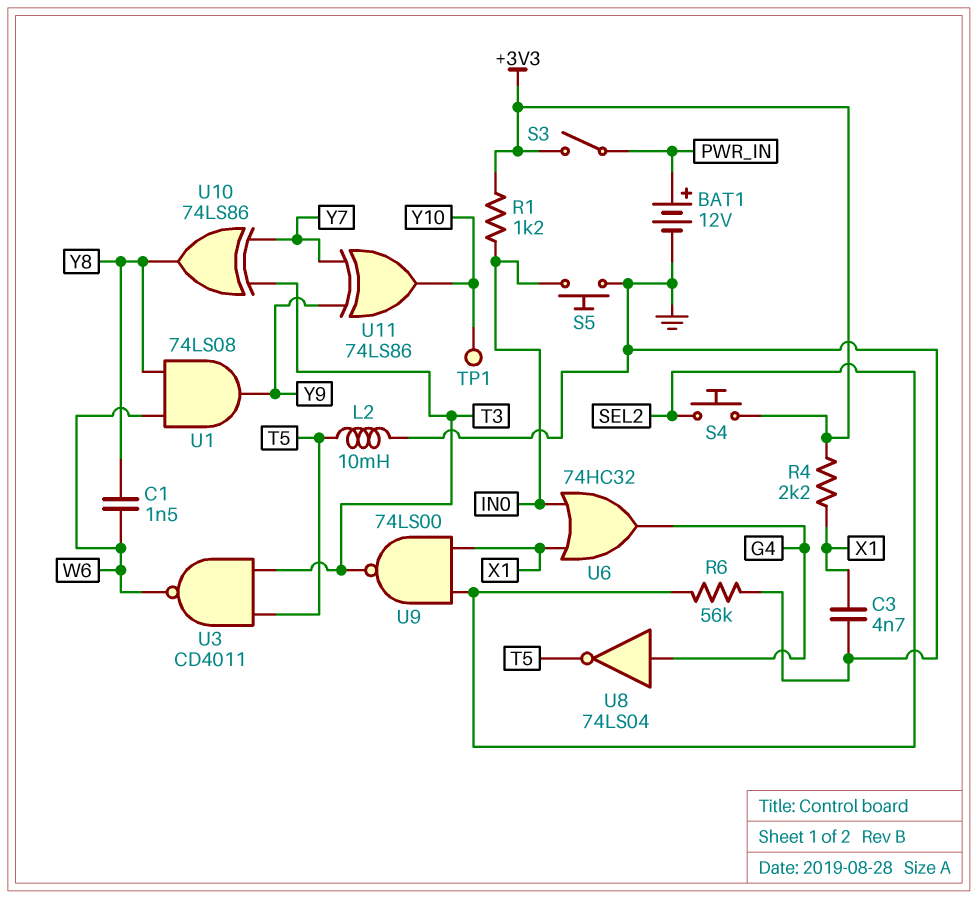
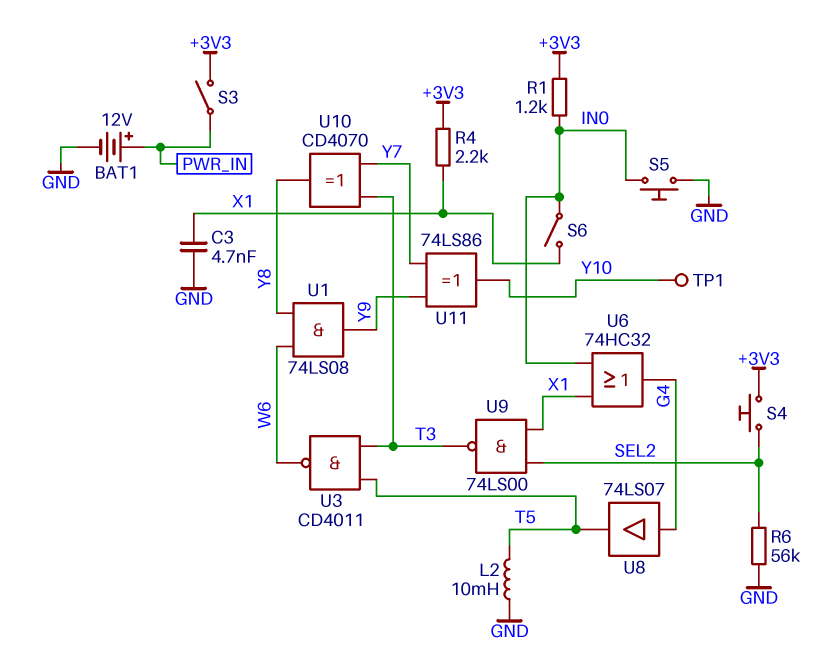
C1: 1.5nF (W6, Y8) -> none
S6: none -> switch (IN0, X1)
U8: NOT 74LS04 (in G4, out T5) -> buffer 74LS07 (in G4, out T5)
U10: XOR 74LS86 (in T3, in Y7, out Y8) -> XOR CD4070 (in T3, in Y7, out Y8)

